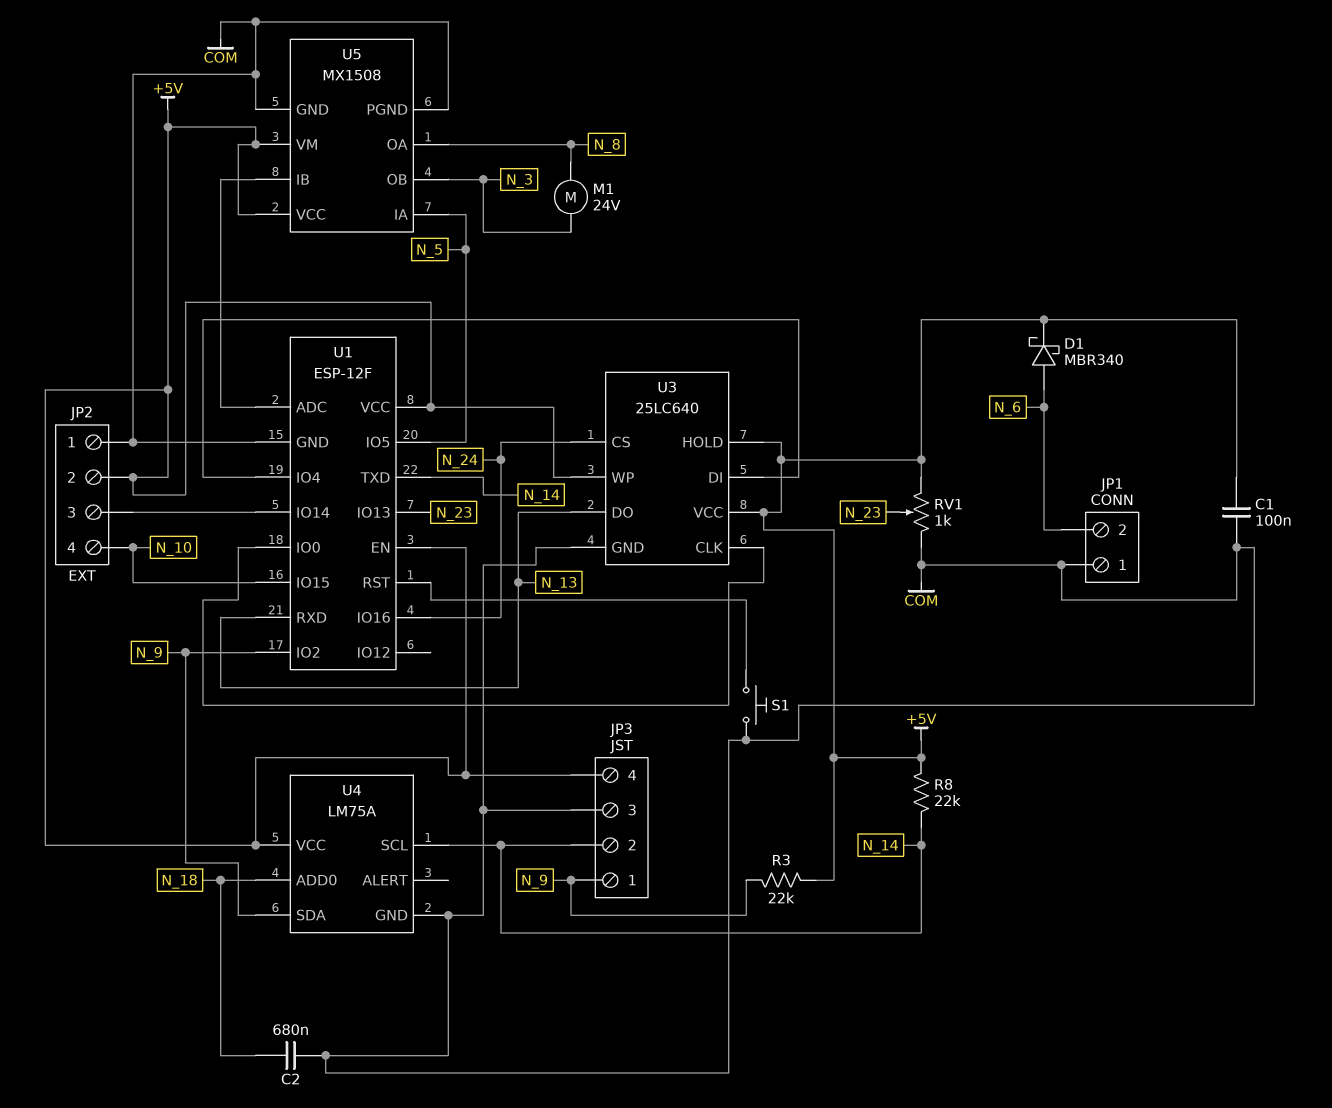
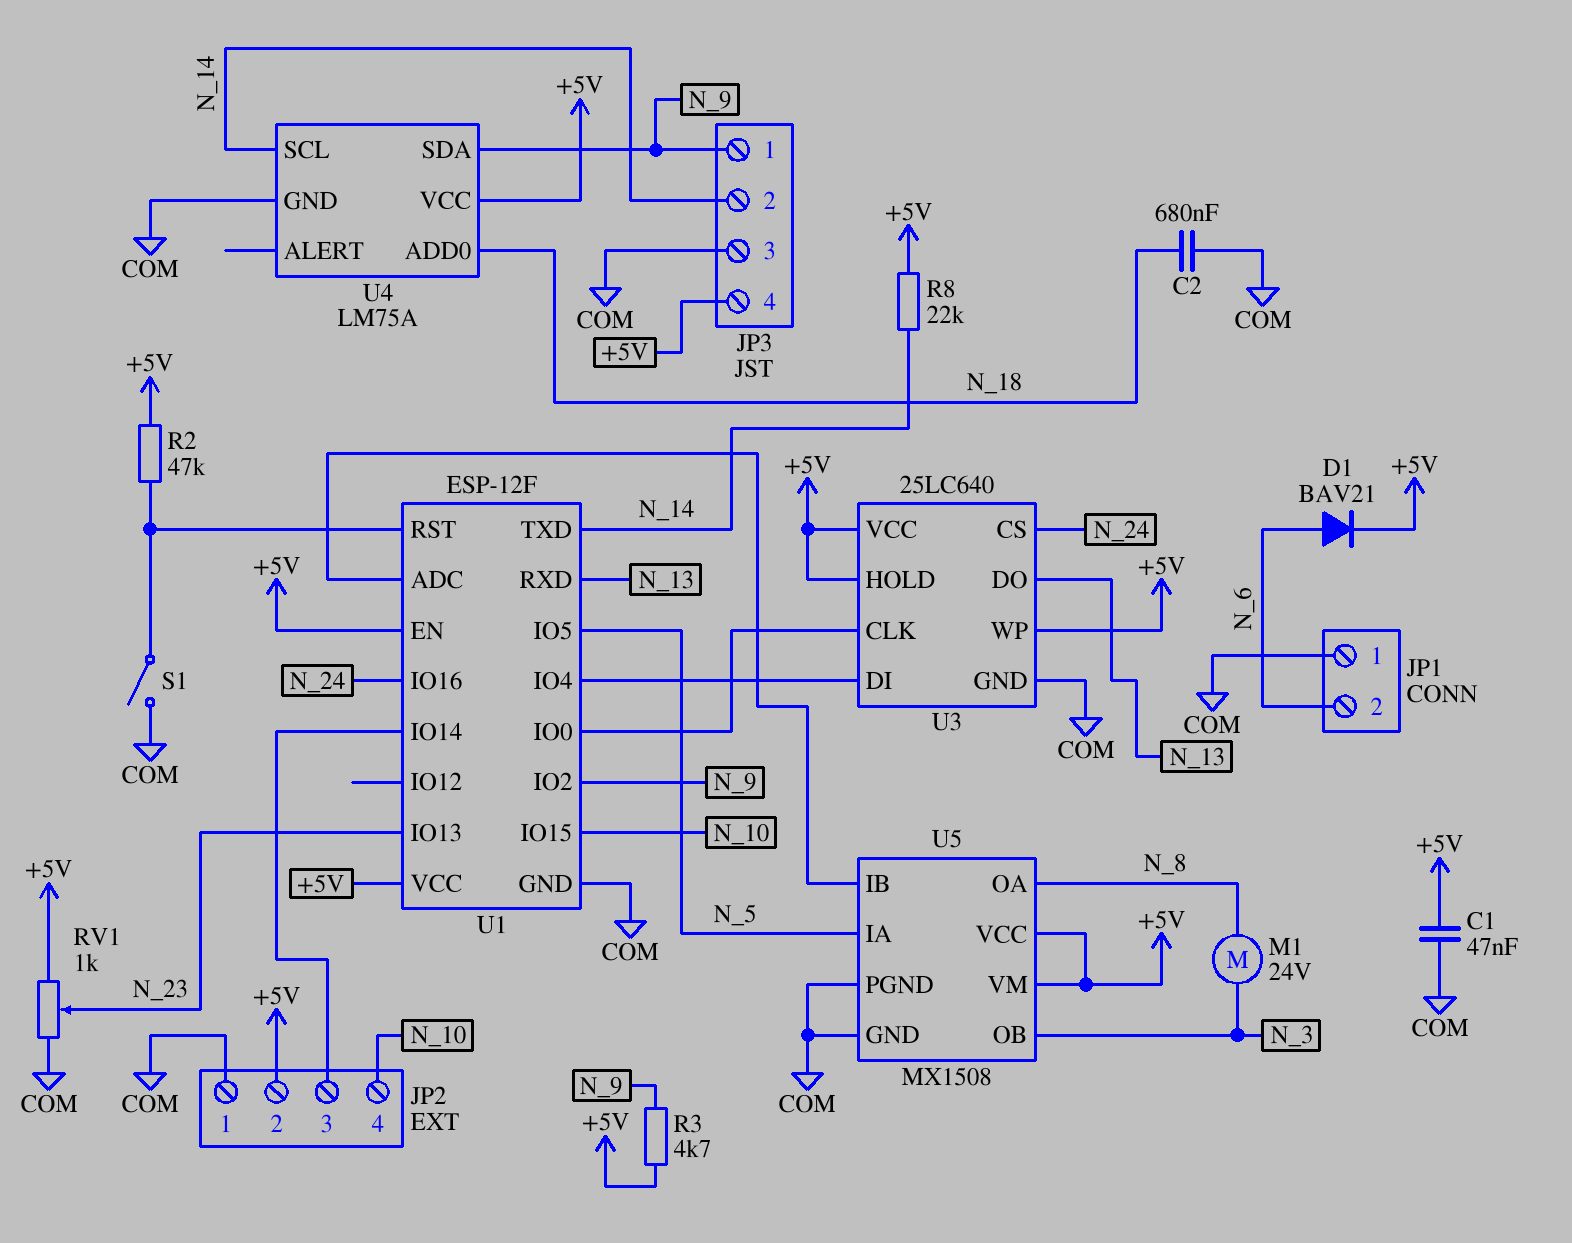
C1: 100nF (+5V, COM) -> 47nF (+5V, COM)
D1: schottky MBR340 (A N_6, K +5V) -> diode BAV21 (A N_6, K +5V)
R2: none -> 47k (+5V, U1/RST)
R3: 22k (+5V, N_9) -> 4.7k (+5V, N_9)
S1: button (COM, U1/RST) -> switch (COM, U1/RST)

